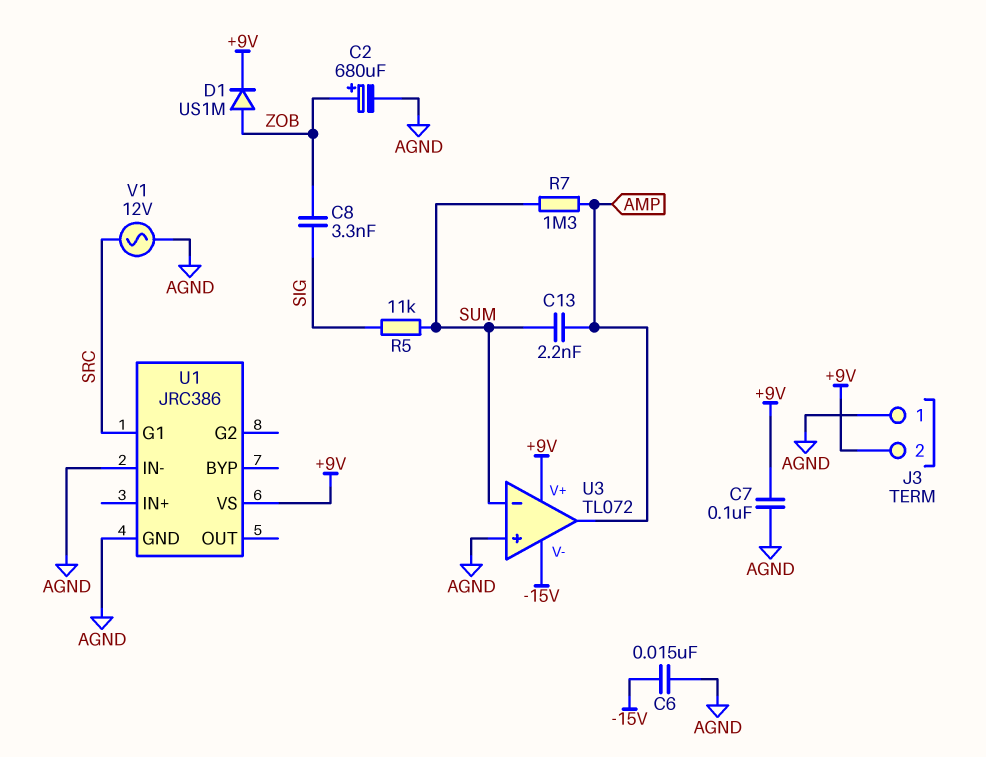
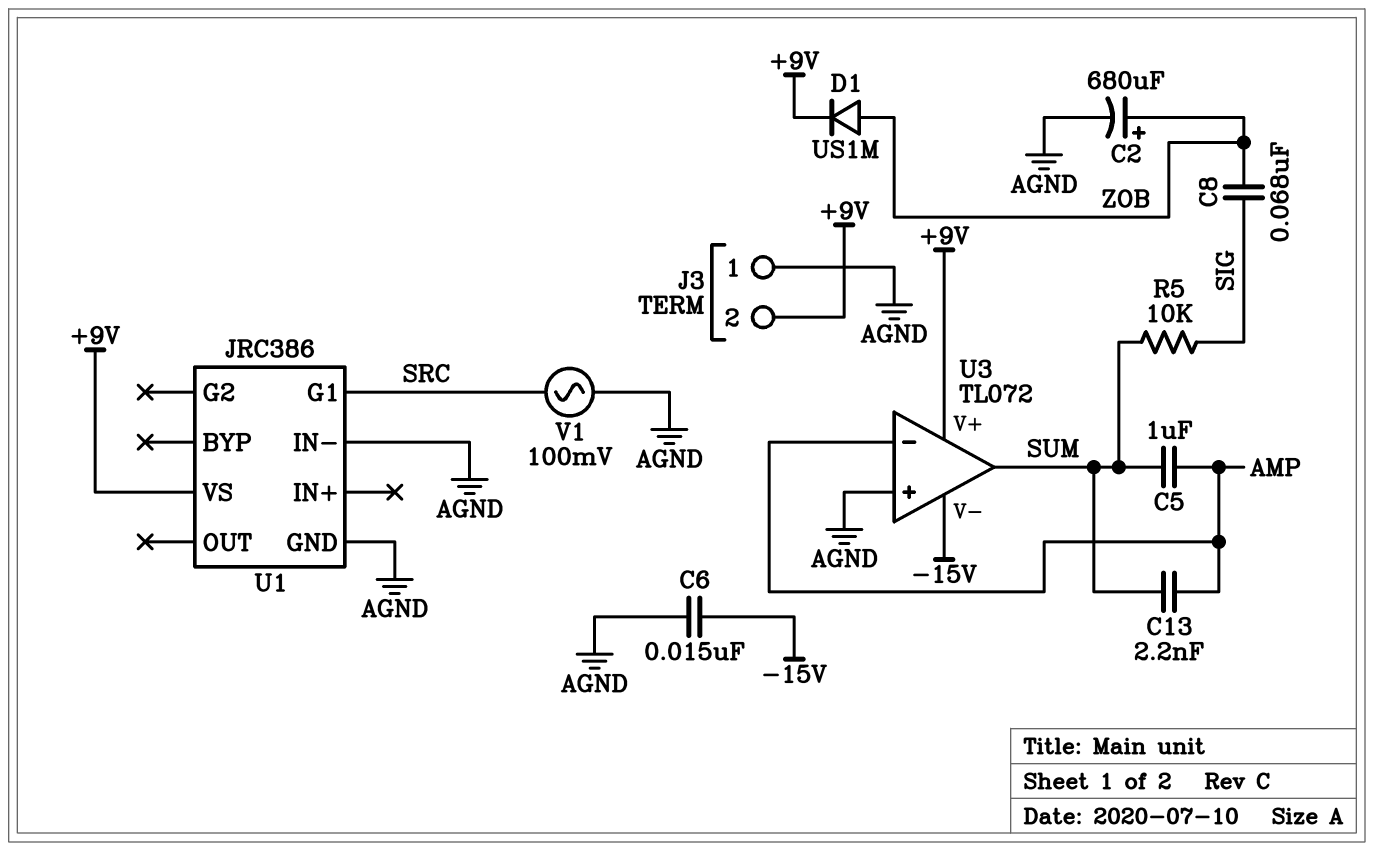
C5: none -> 1uF (AMP, SUM)
C7: 100nF (+9V, AGND) -> none
C8: 3.3nF (SIG, ZOB) -> 68nF (SIG, ZOB)
R5: 11k (SIG, SUM) -> 10k (SIG, SUM)
R7: 1.3M (AMP, SUM) -> none
U3 pin in-: SUM -> AMP
U3 pin out: AMP -> SUM
V1: AC 12V (AGND, SRC) -> AC 100mV (AGND, SRC)

